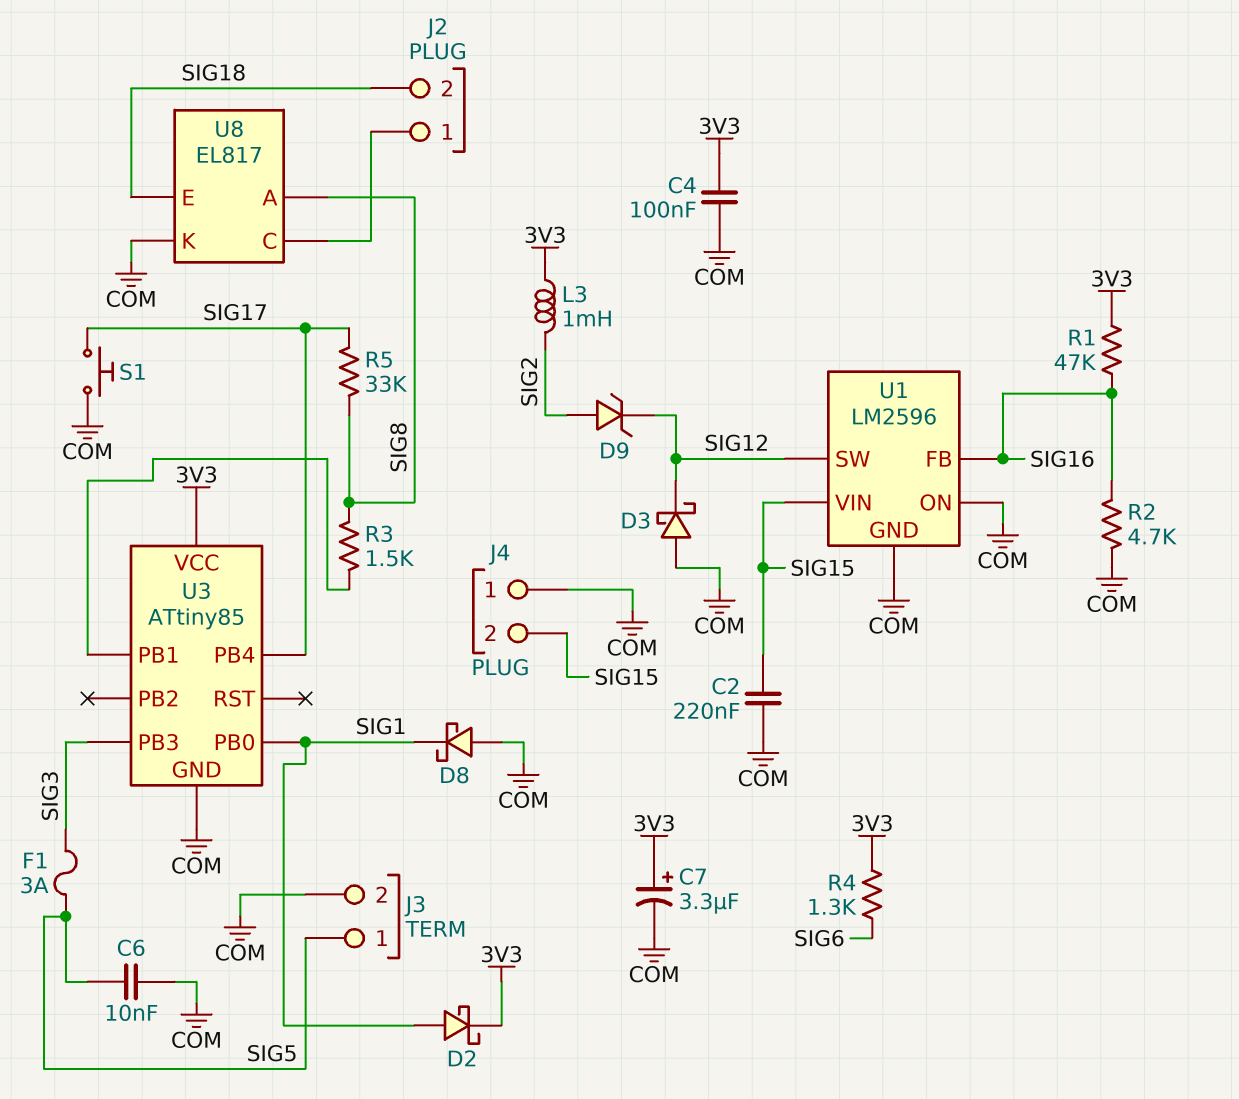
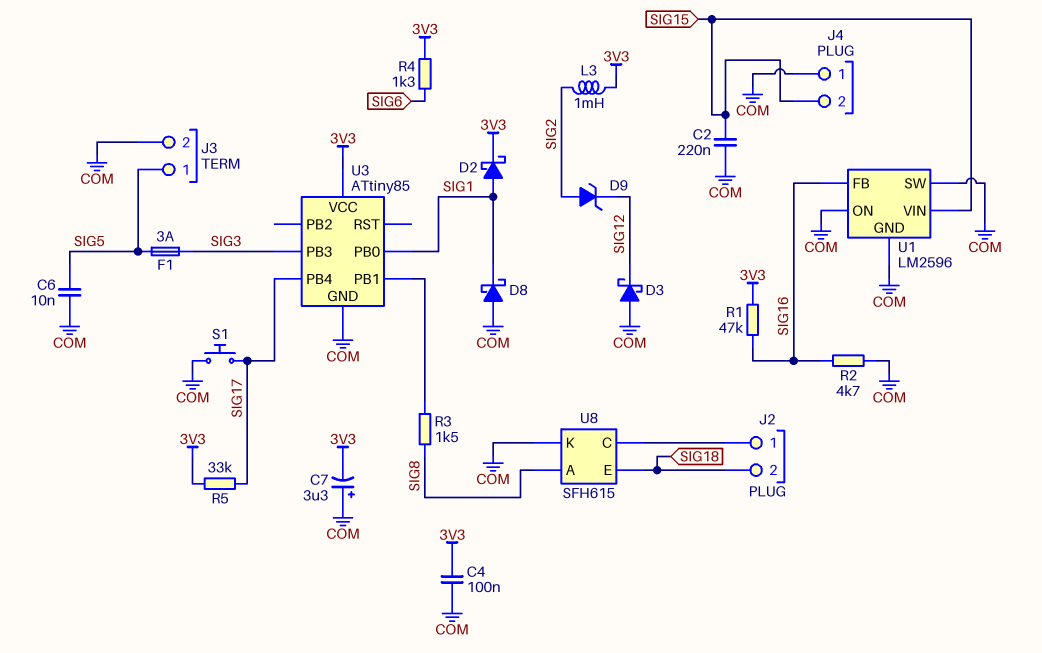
C7: 3.3uF (plus 3V3, minus COM) -> 3.3uF (plus COM, minus 3V3)
R5: 33k (SIG8, SIG17) -> 33k (3V3, SIG17)
U1 pin SW: SIG12 -> COM
U8: EL817 -> SFH615

